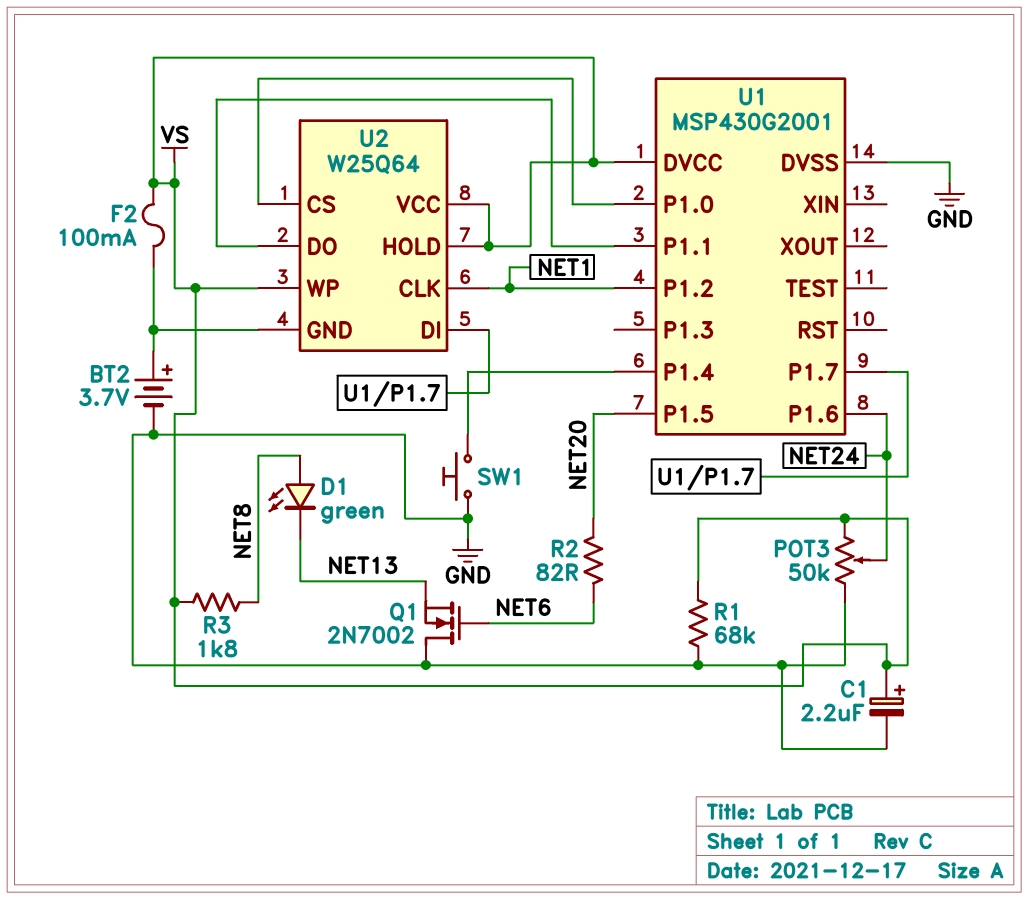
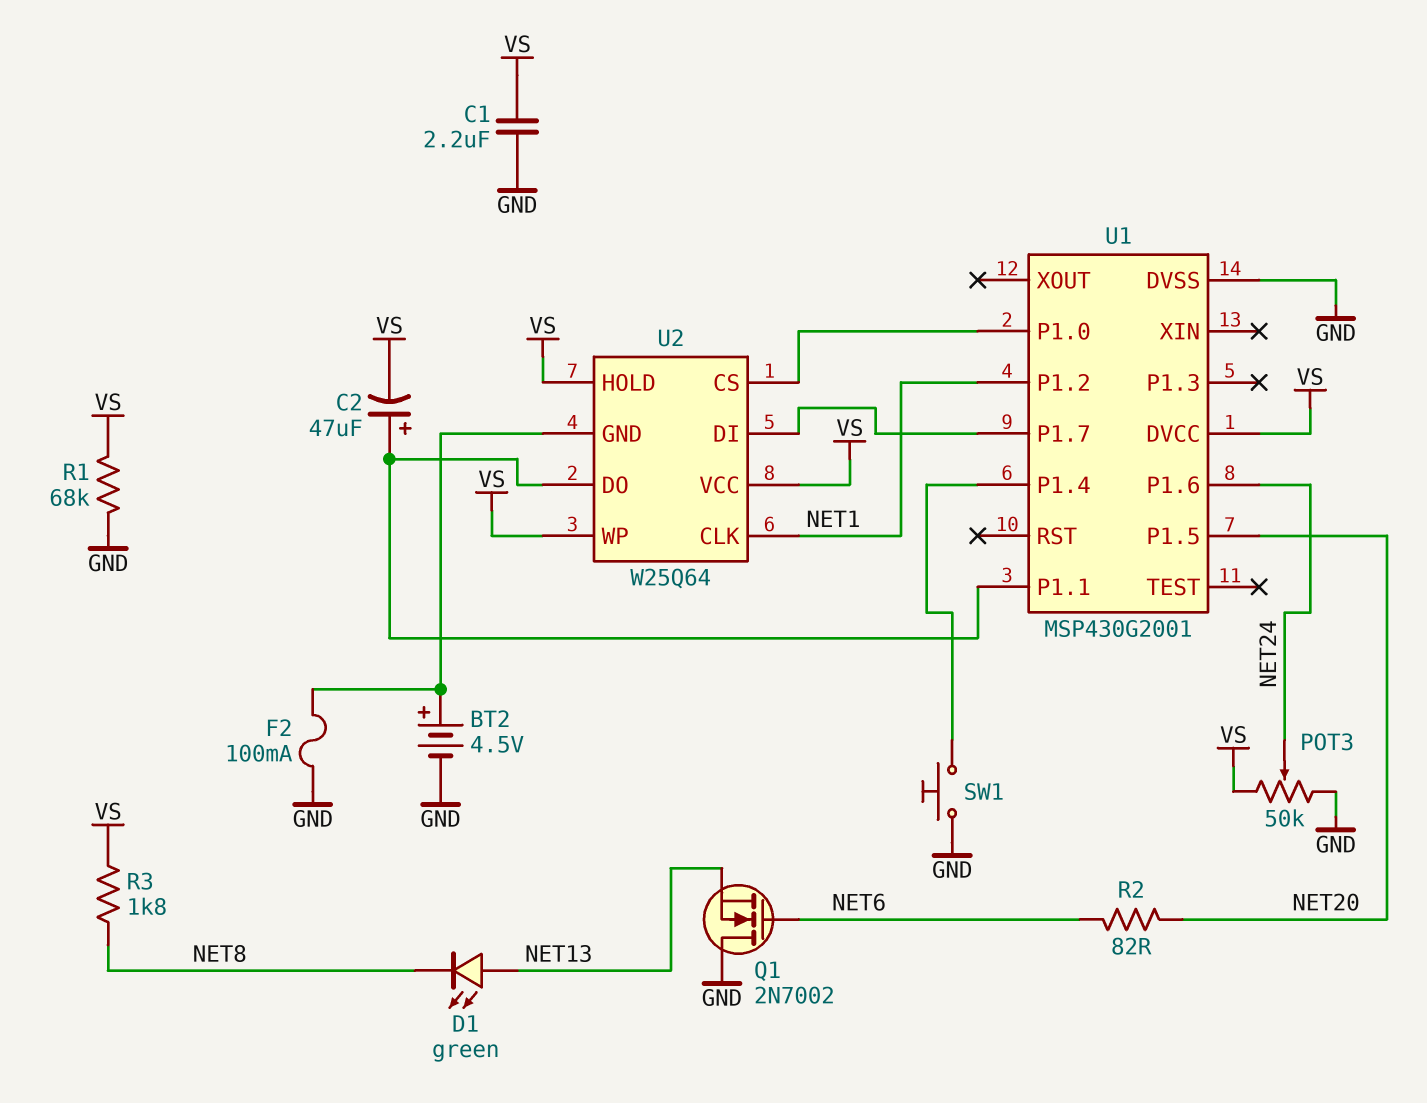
BT2: 3.7V (plus U2/GND, minus GND) -> 4.5V (plus U2/GND, minus GND)
C1: 2.2uF (plus VS, minus GND) -> 2.2uF (GND, VS)
C2: none -> 47uF (plus U1/P1.1, minus VS)
D1: LED green (A NET8, K NET13) -> LED green (A NET13, K NET8)
F2: 100mA (U2/GND, VS) -> 100mA (GND, U2/GND)

